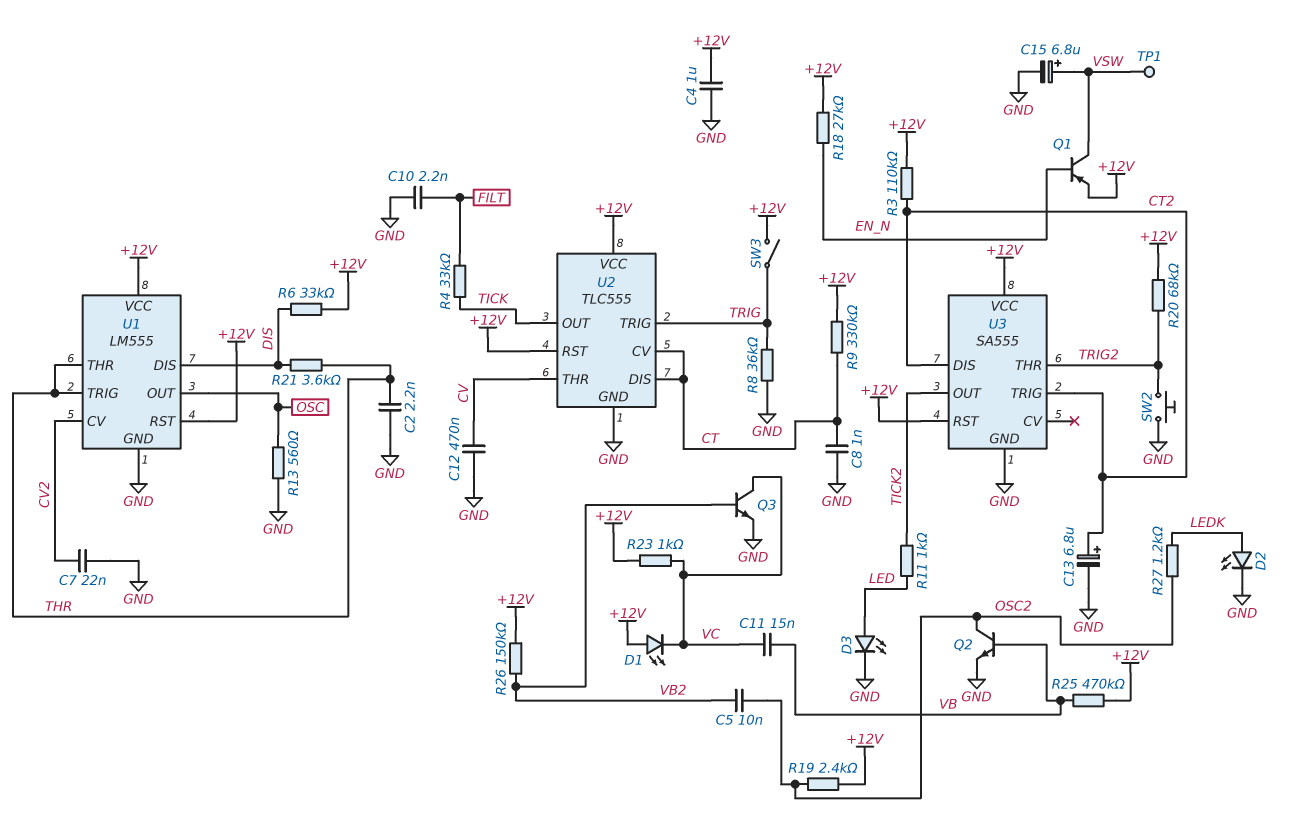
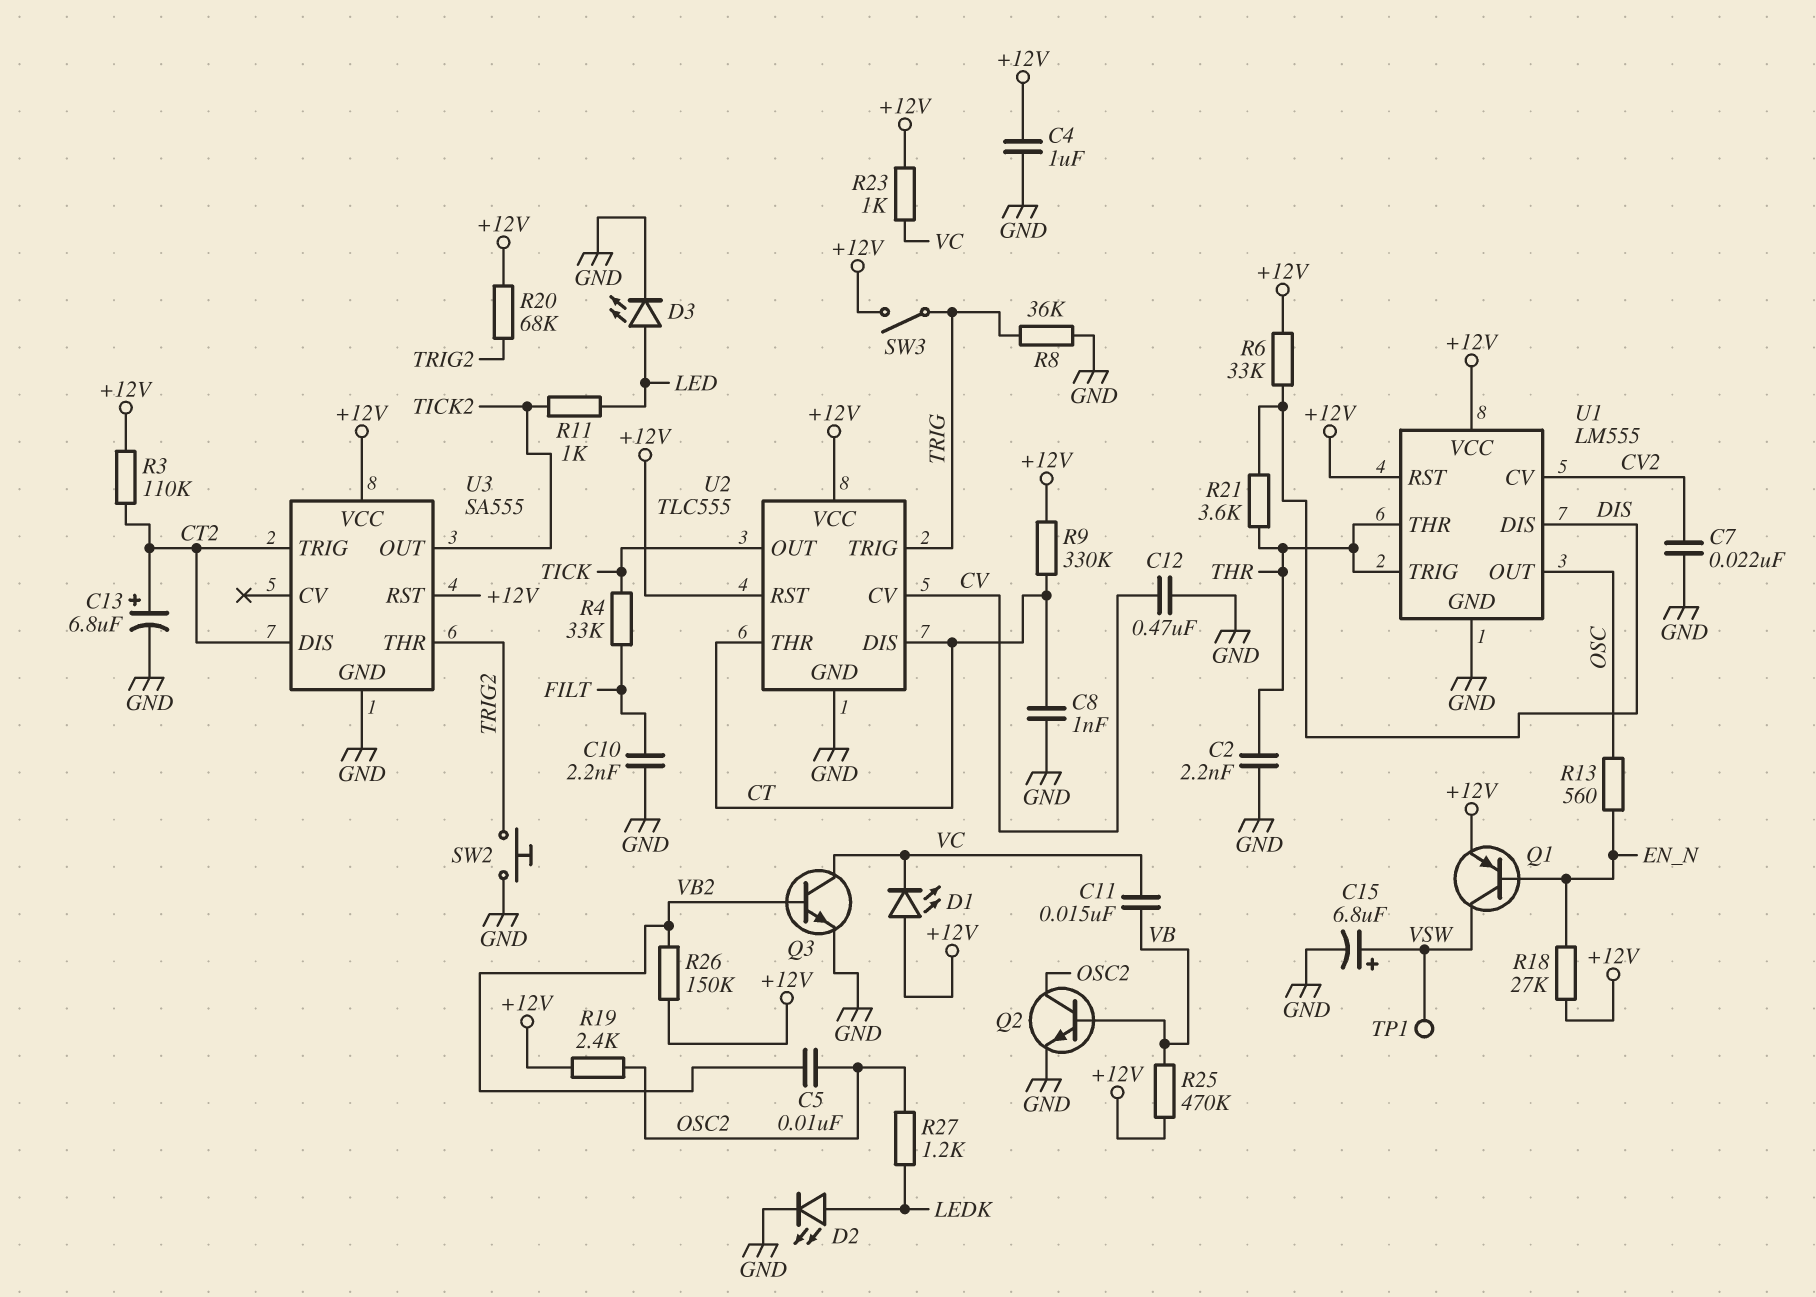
R13: 560 (GND, OSC) -> 560 (EN_N, OSC)
U2 pin CV: CT -> CV
U2 pin THR: CV -> CT

